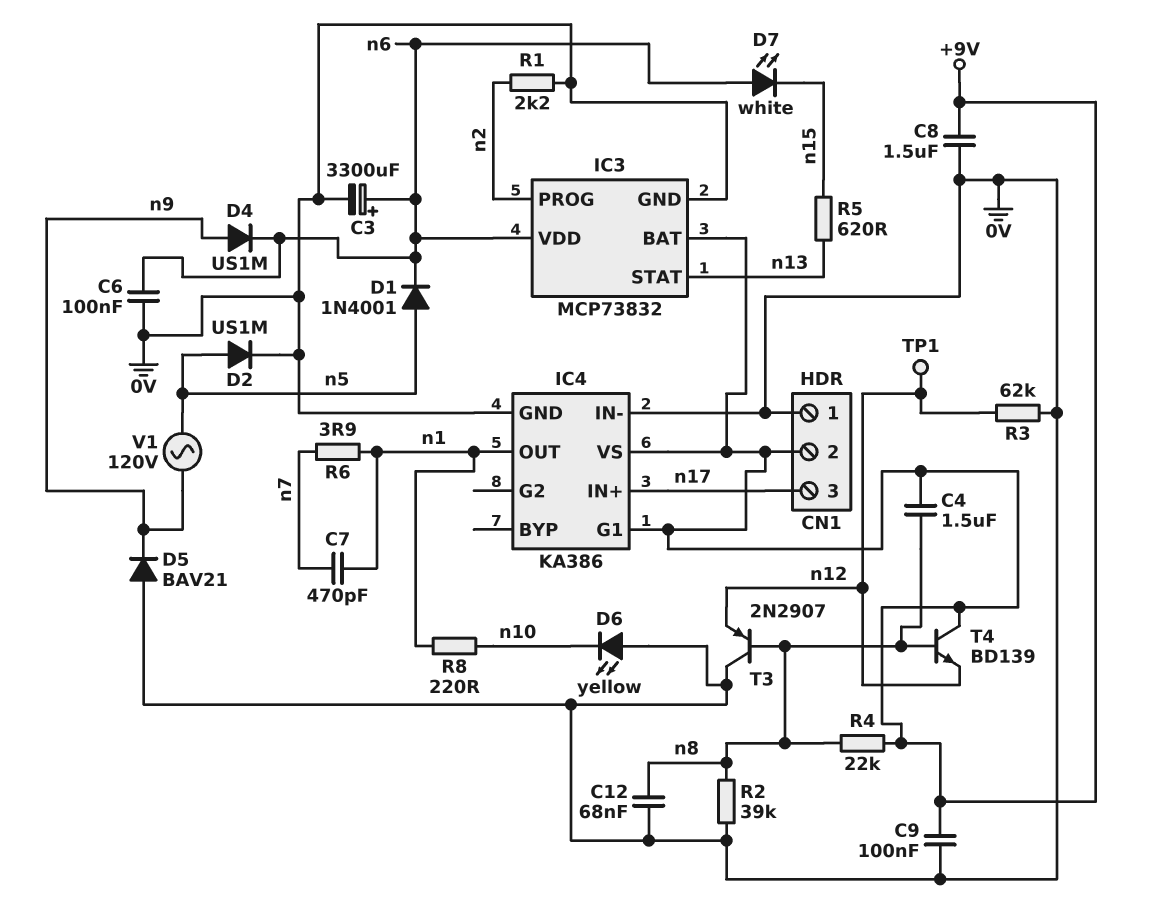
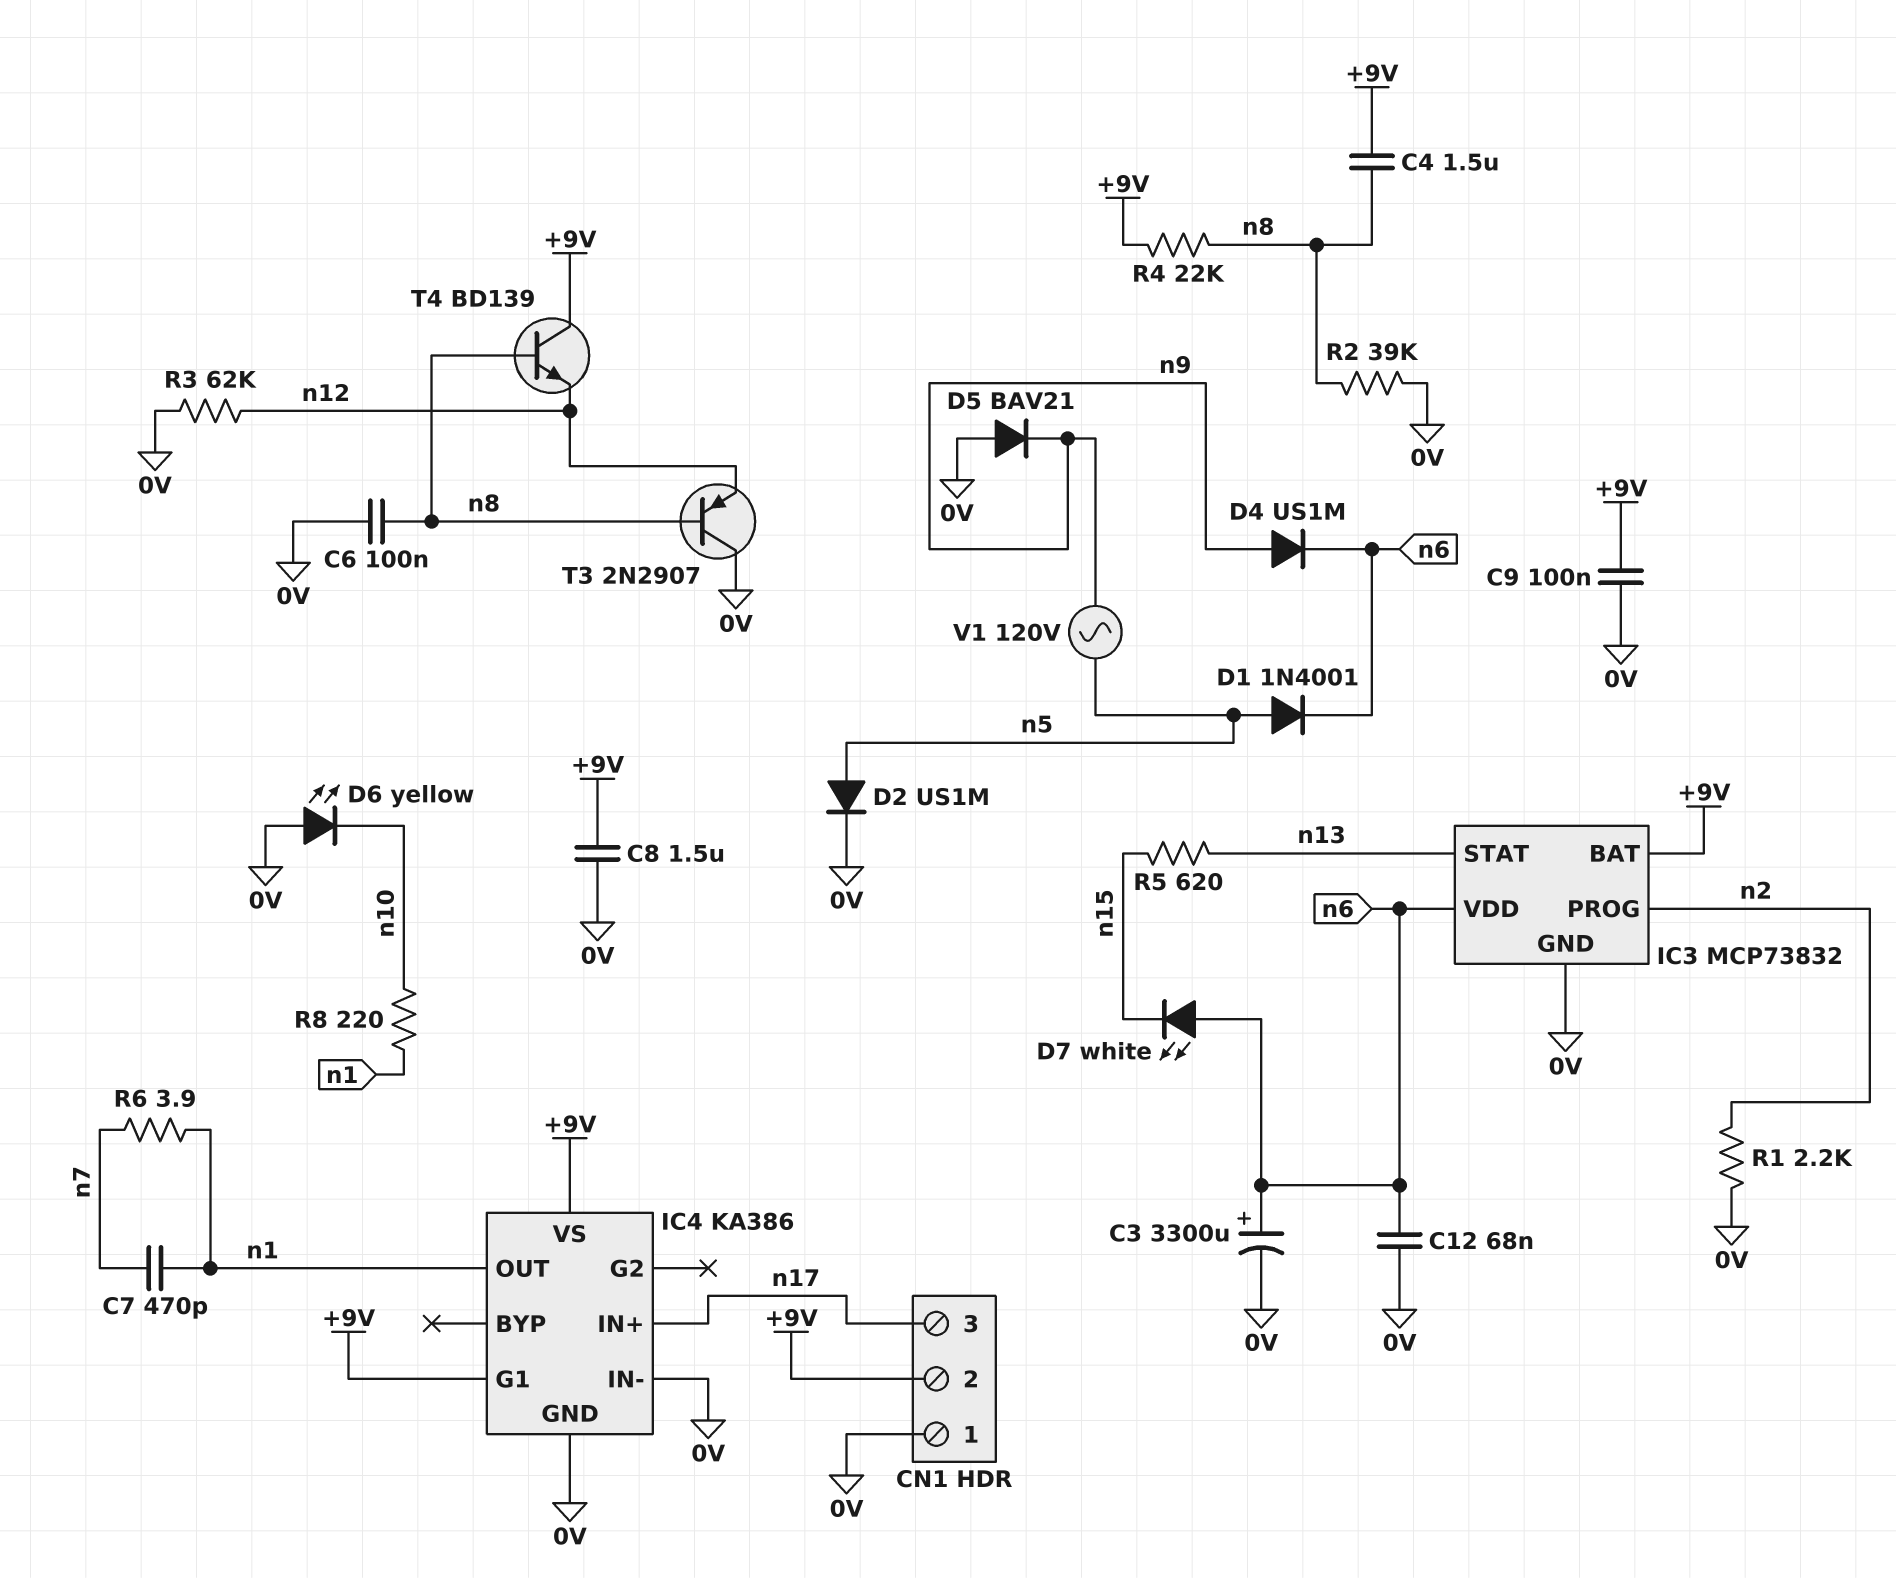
C6: 100nF (0V, n6) -> 100nF (0V, n8)
C12: 68nF (0V, n8) -> 68nF (0V, n6)
TP1: test point (n12) -> none

